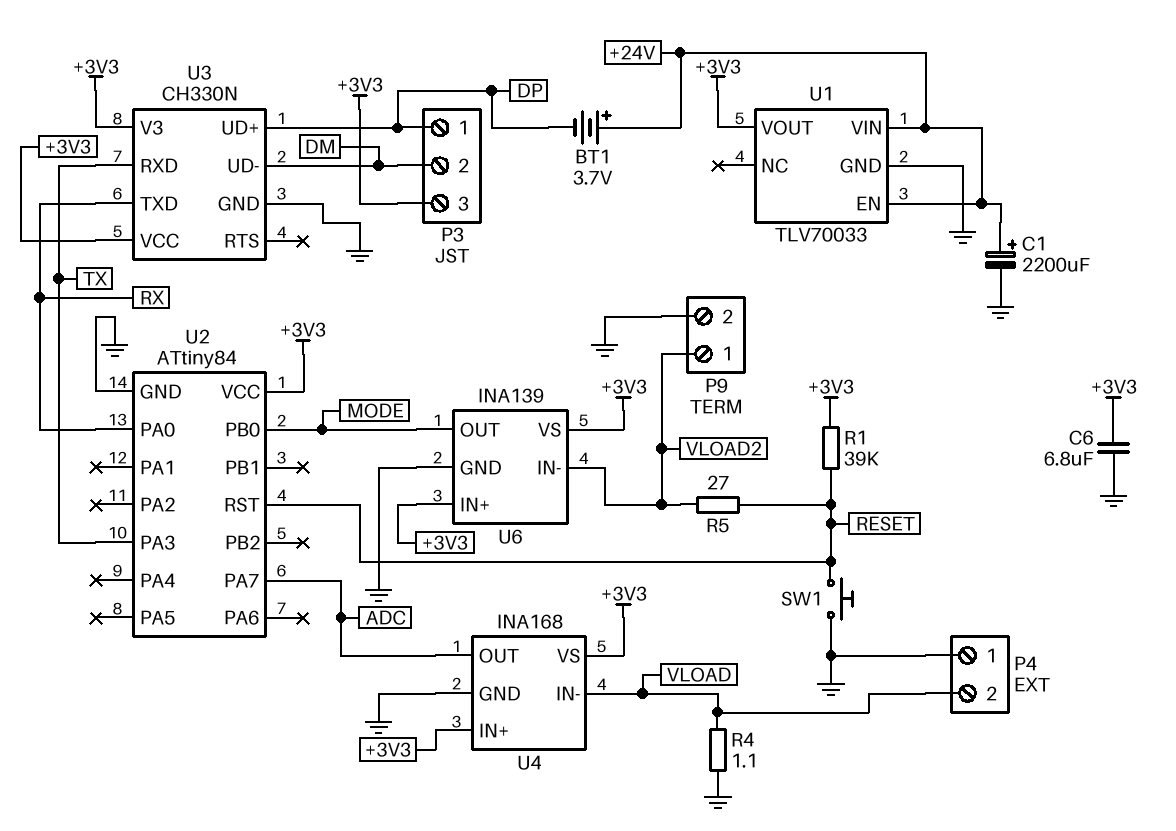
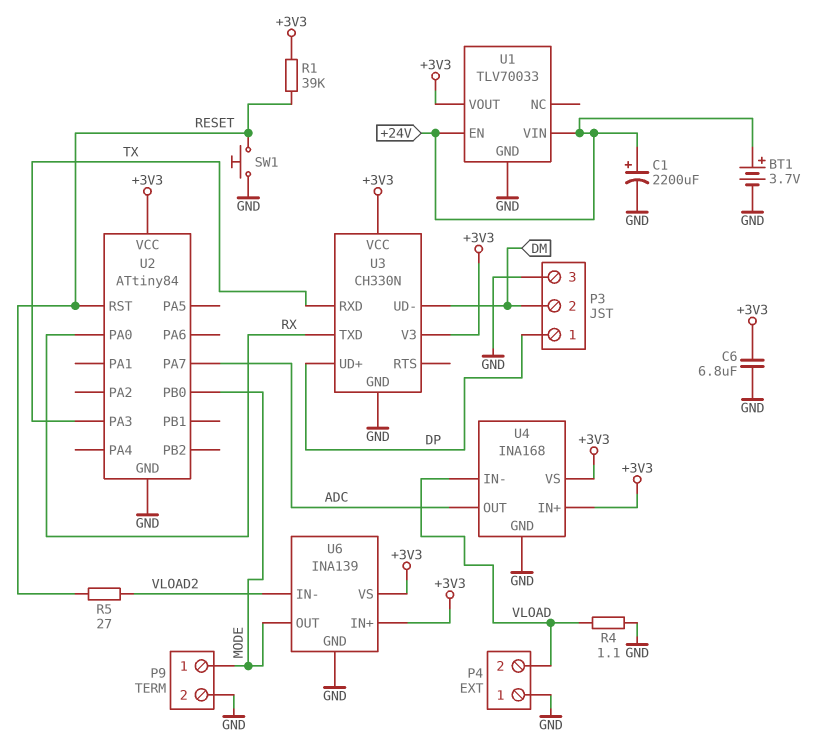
BT1: 3.7V (plus +24V, minus DP) -> 3.7V (plus +24V, minus GND)
P3 pin 3: +3V3 -> GND
P9 pin 1: VLOAD2 -> MODE

